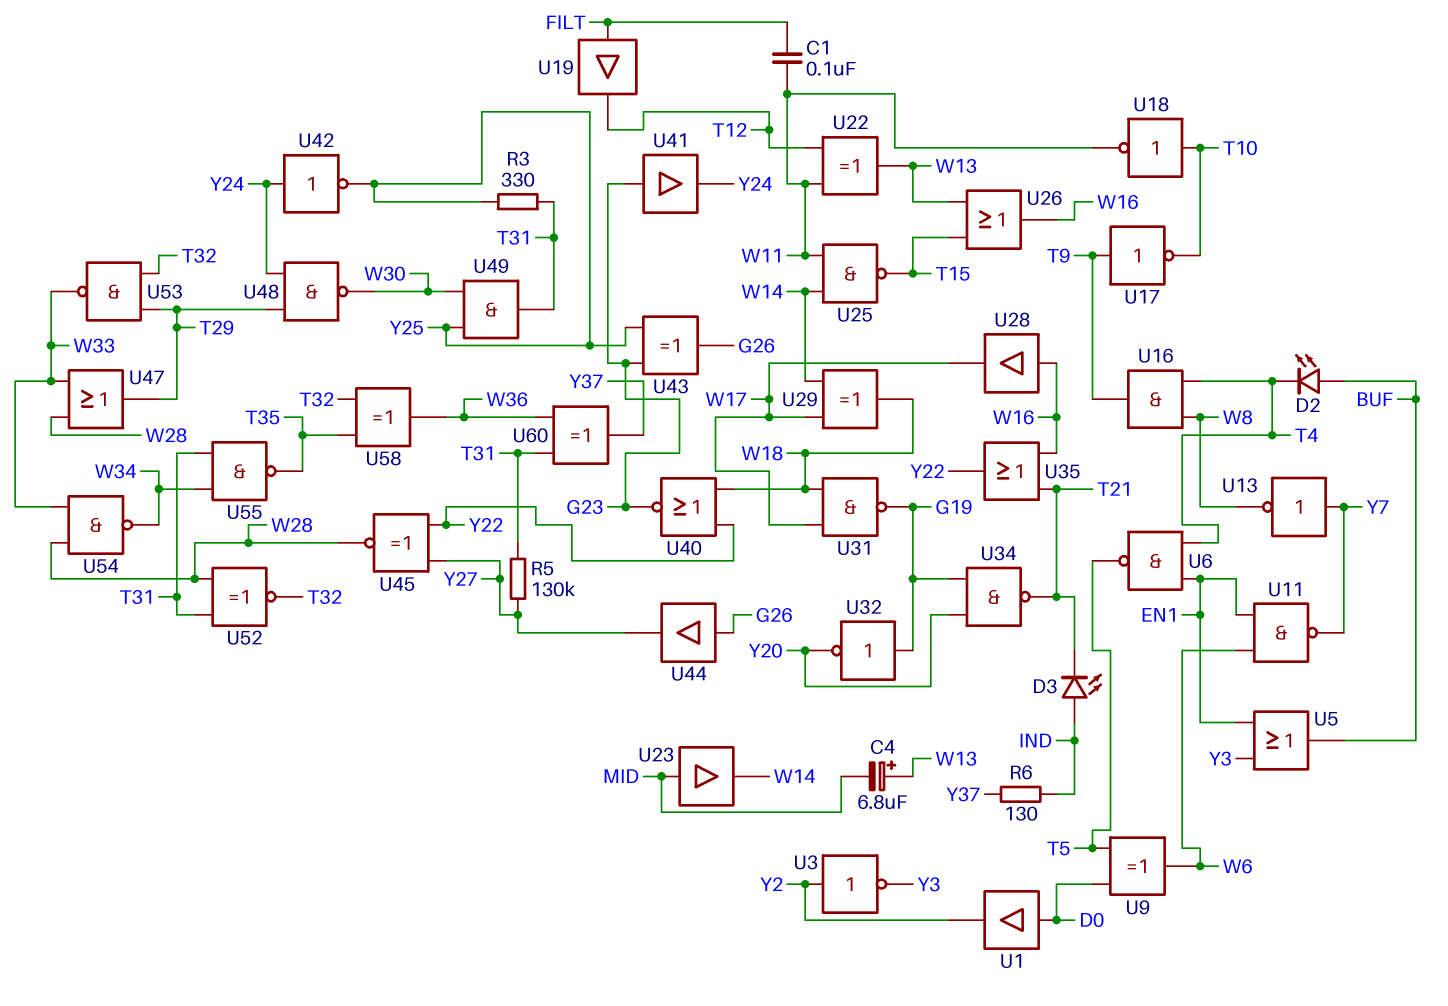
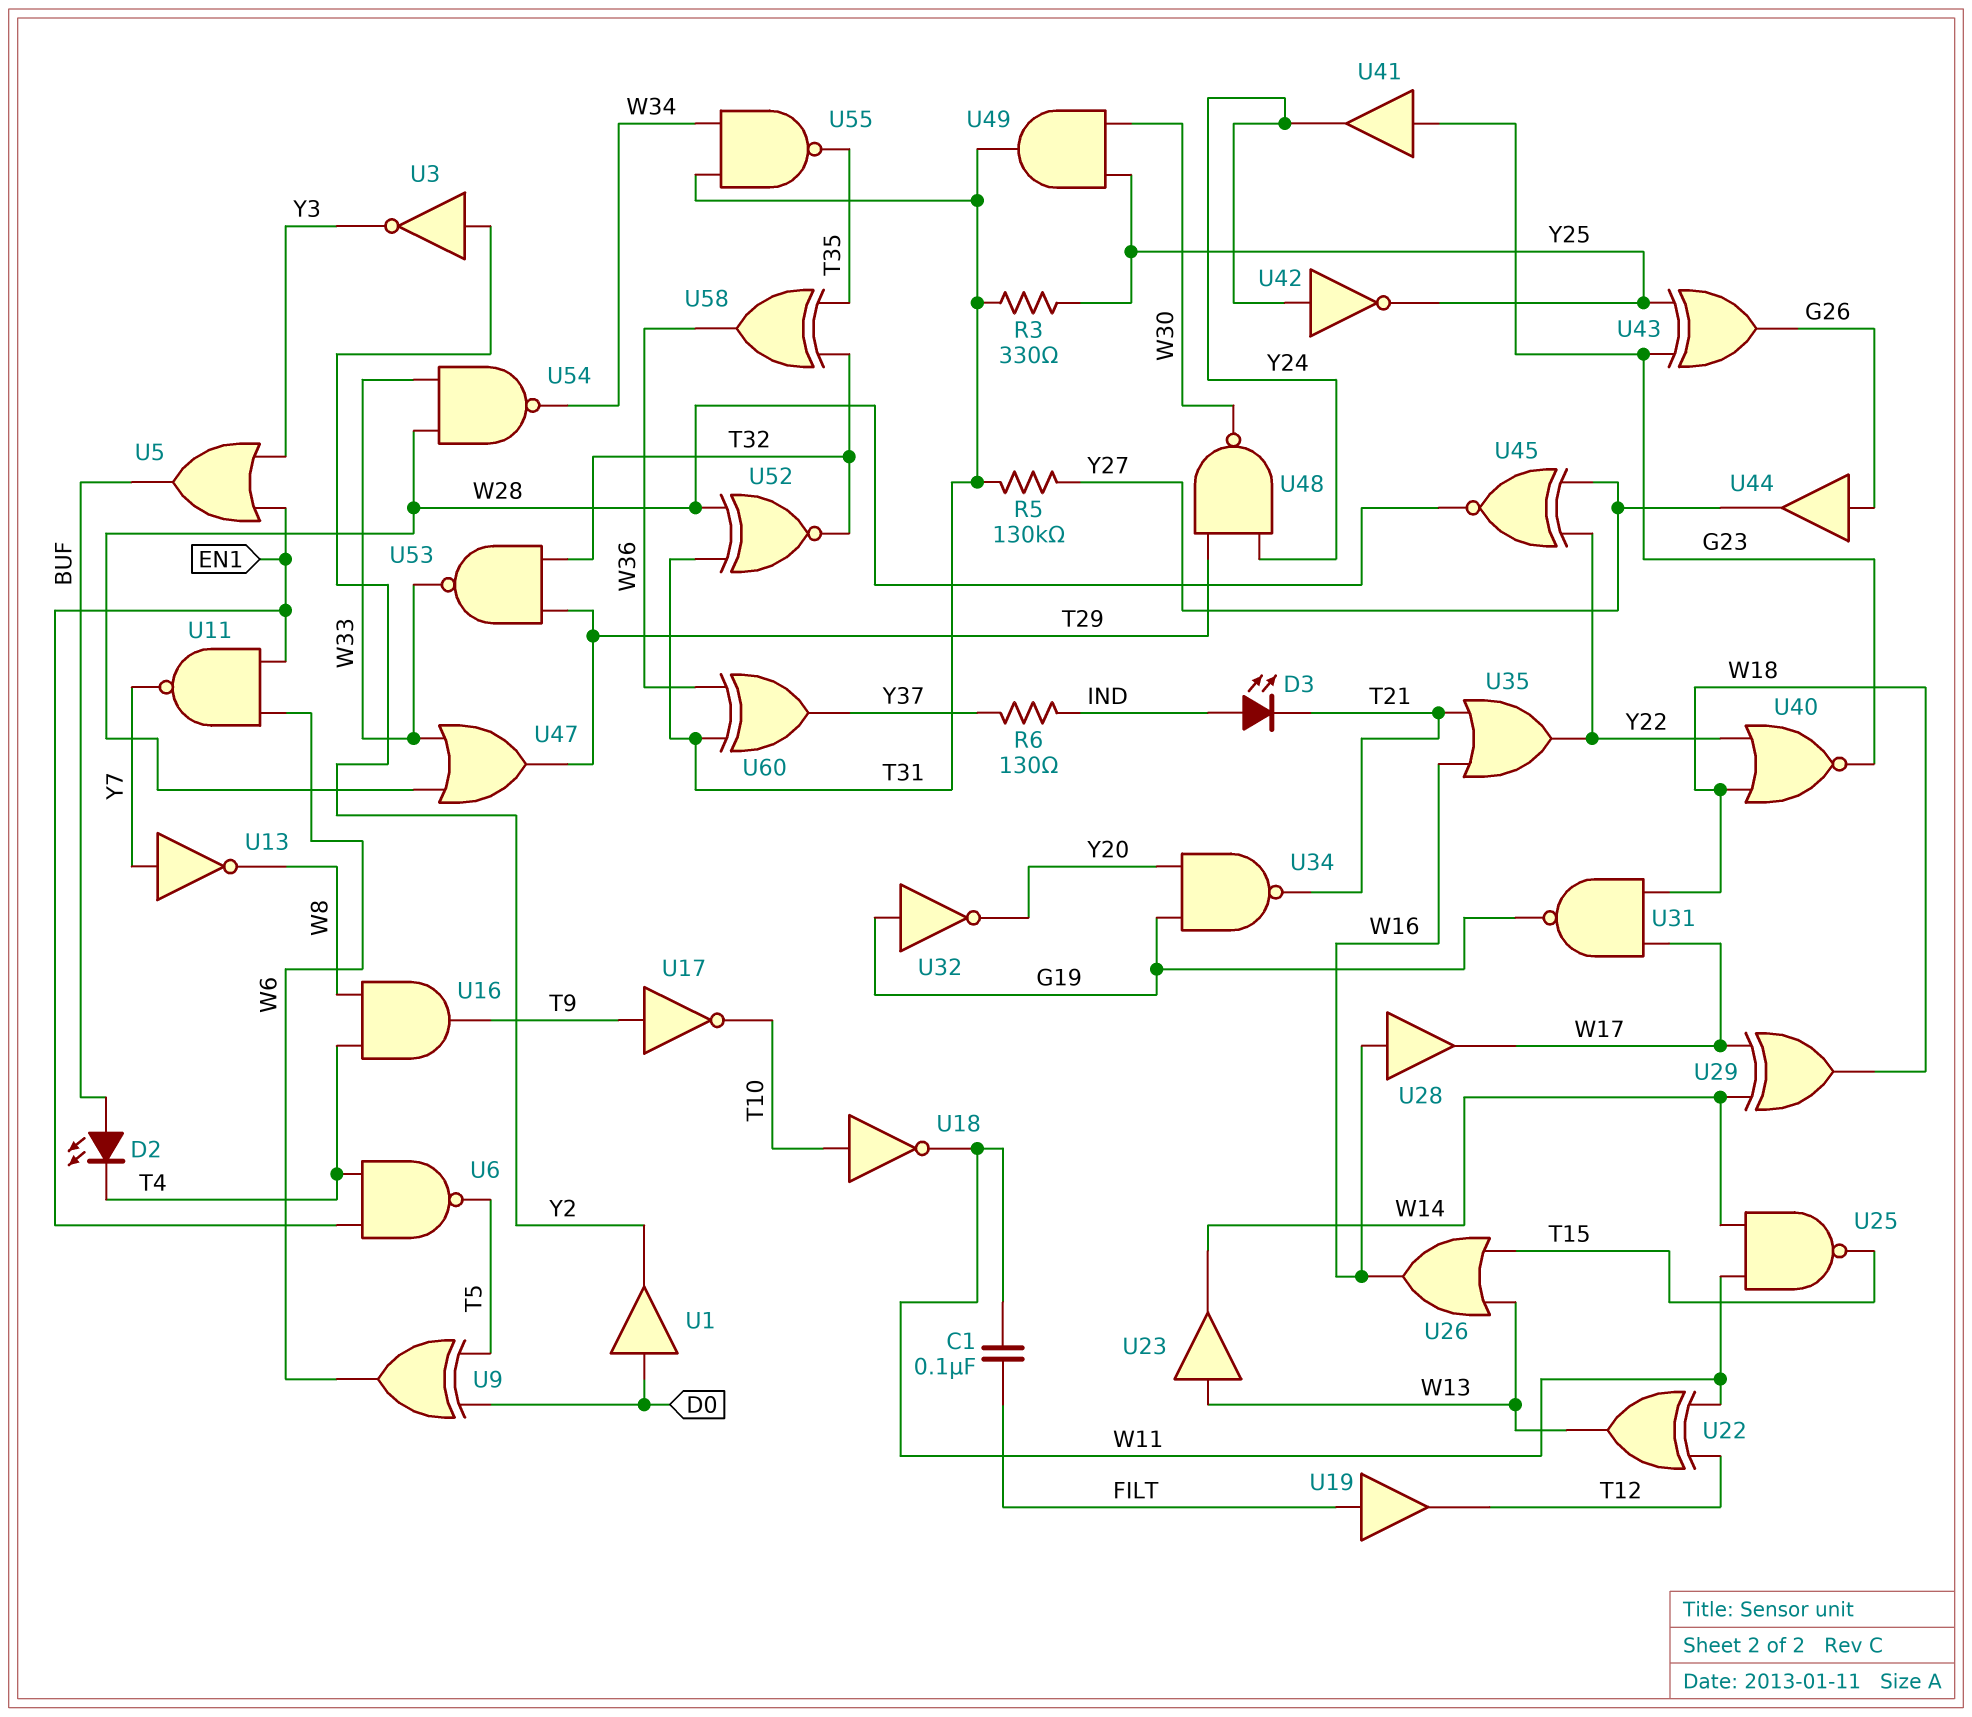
C4: 6.8uF (plus W13, minus MID) -> none
U23: buffer (in MID, out W14) -> buffer (in W13, out W14)

